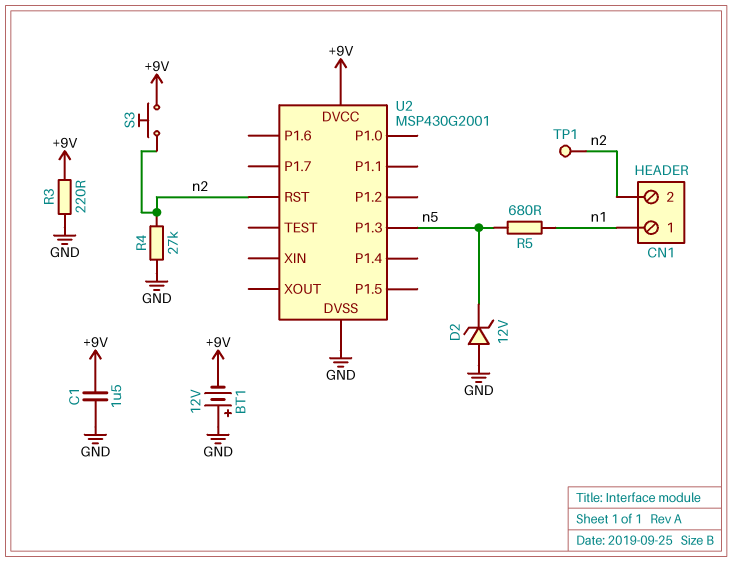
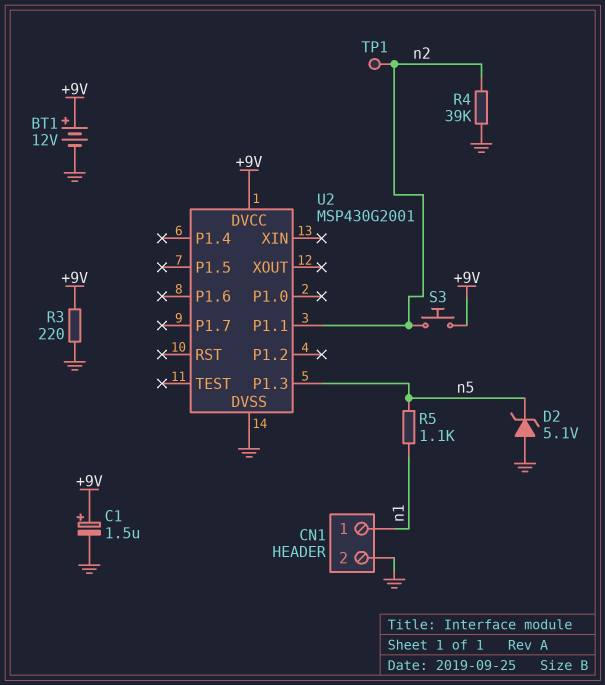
BT1: 12V (plus GND, minus +9V) -> 12V (plus +9V, minus GND)
C1: 1.5uF (+9V, GND) -> 1.5uF (plus +9V, minus GND)
CN1 pin 2: n2 -> GND
D2: zener 12V (A GND, K n5) -> zener 5.1V (A GND, K n5)
R4: 27k (GND, n2) -> 39k (GND, n2)
R5: 680 (n1, n5) -> 1.1k (n1, n5)
U2 pin P1.1: none -> n2
U2 pin RST: n2 -> none

